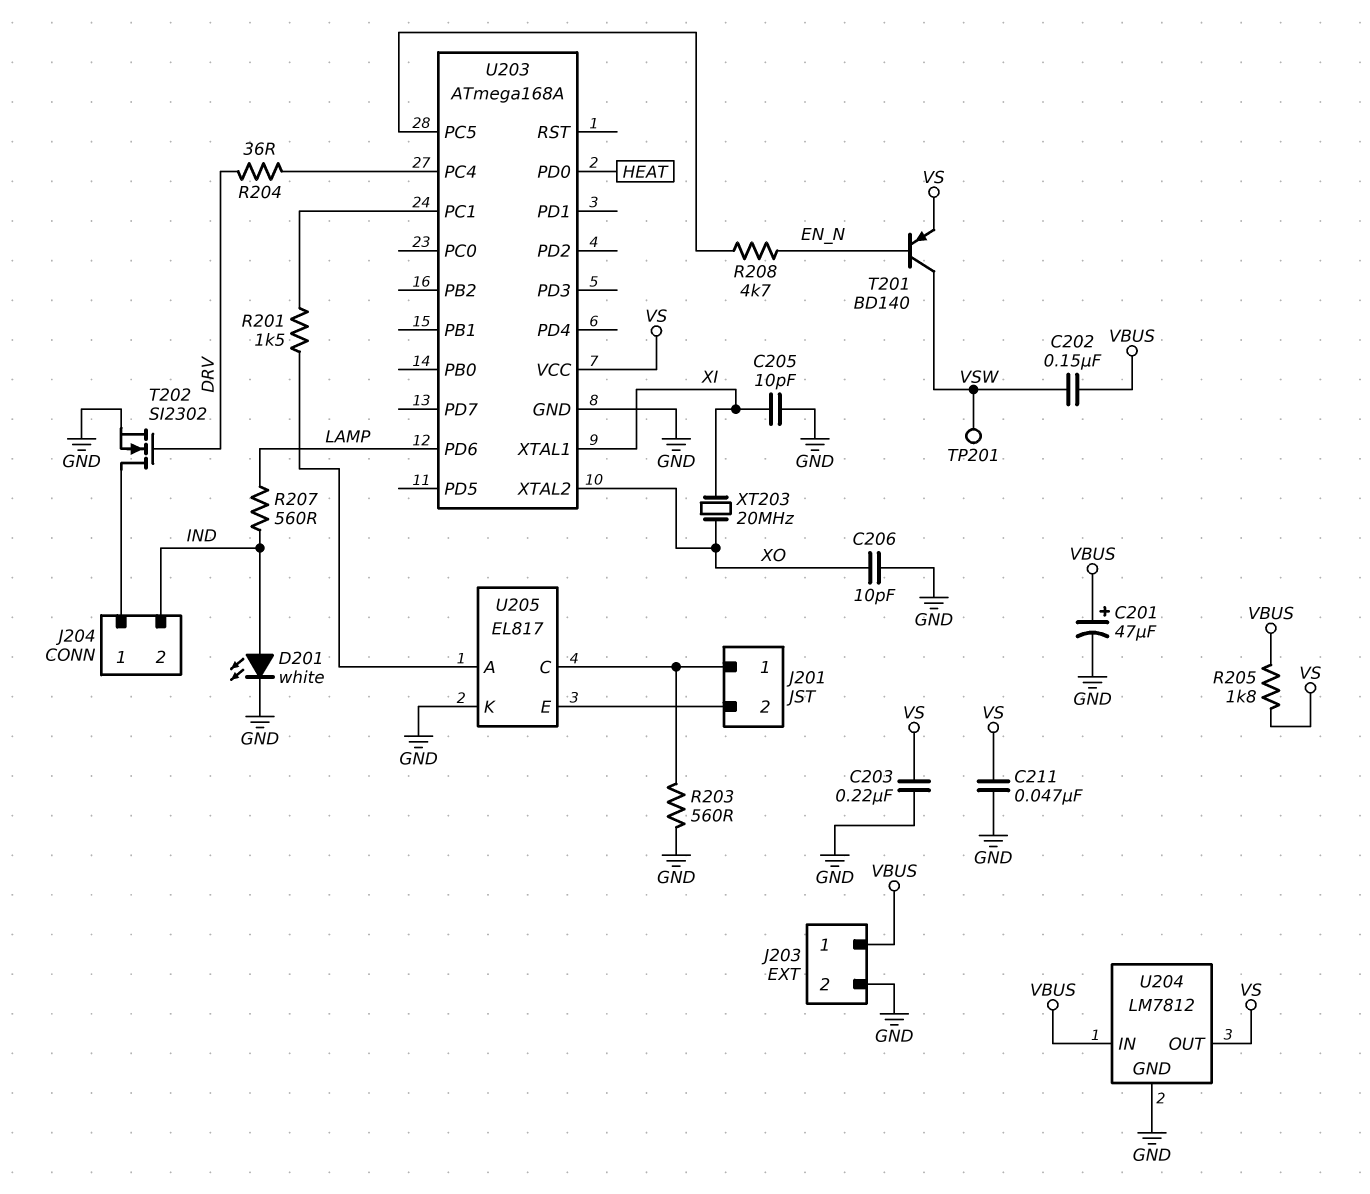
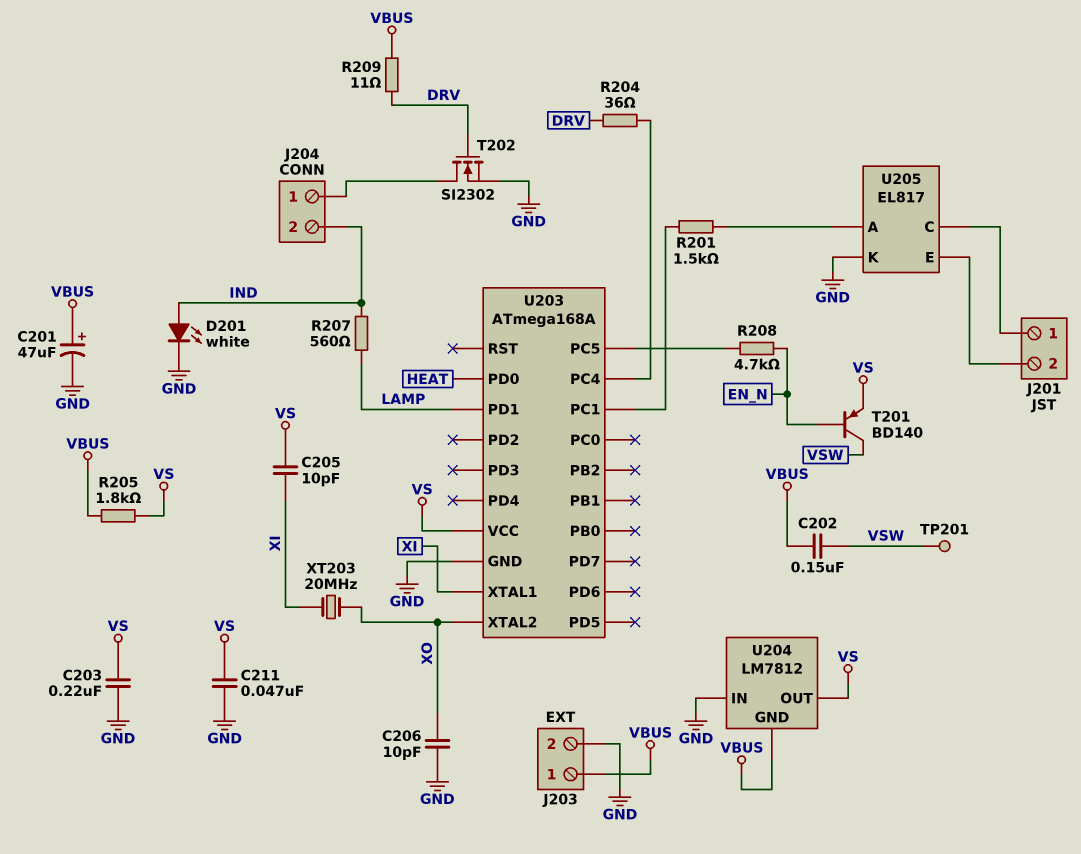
C205: 10pF (GND, XI) -> 10pF (VS, XI)
R203: 560 (GND, J201/1) -> none
R209: none -> 11 (DRV, VBUS)
U203 pin PD1: none -> LAMP
U203 pin PD6: LAMP -> none
U204 pin GND: GND -> VBUS
U204 pin IN: VBUS -> GND

